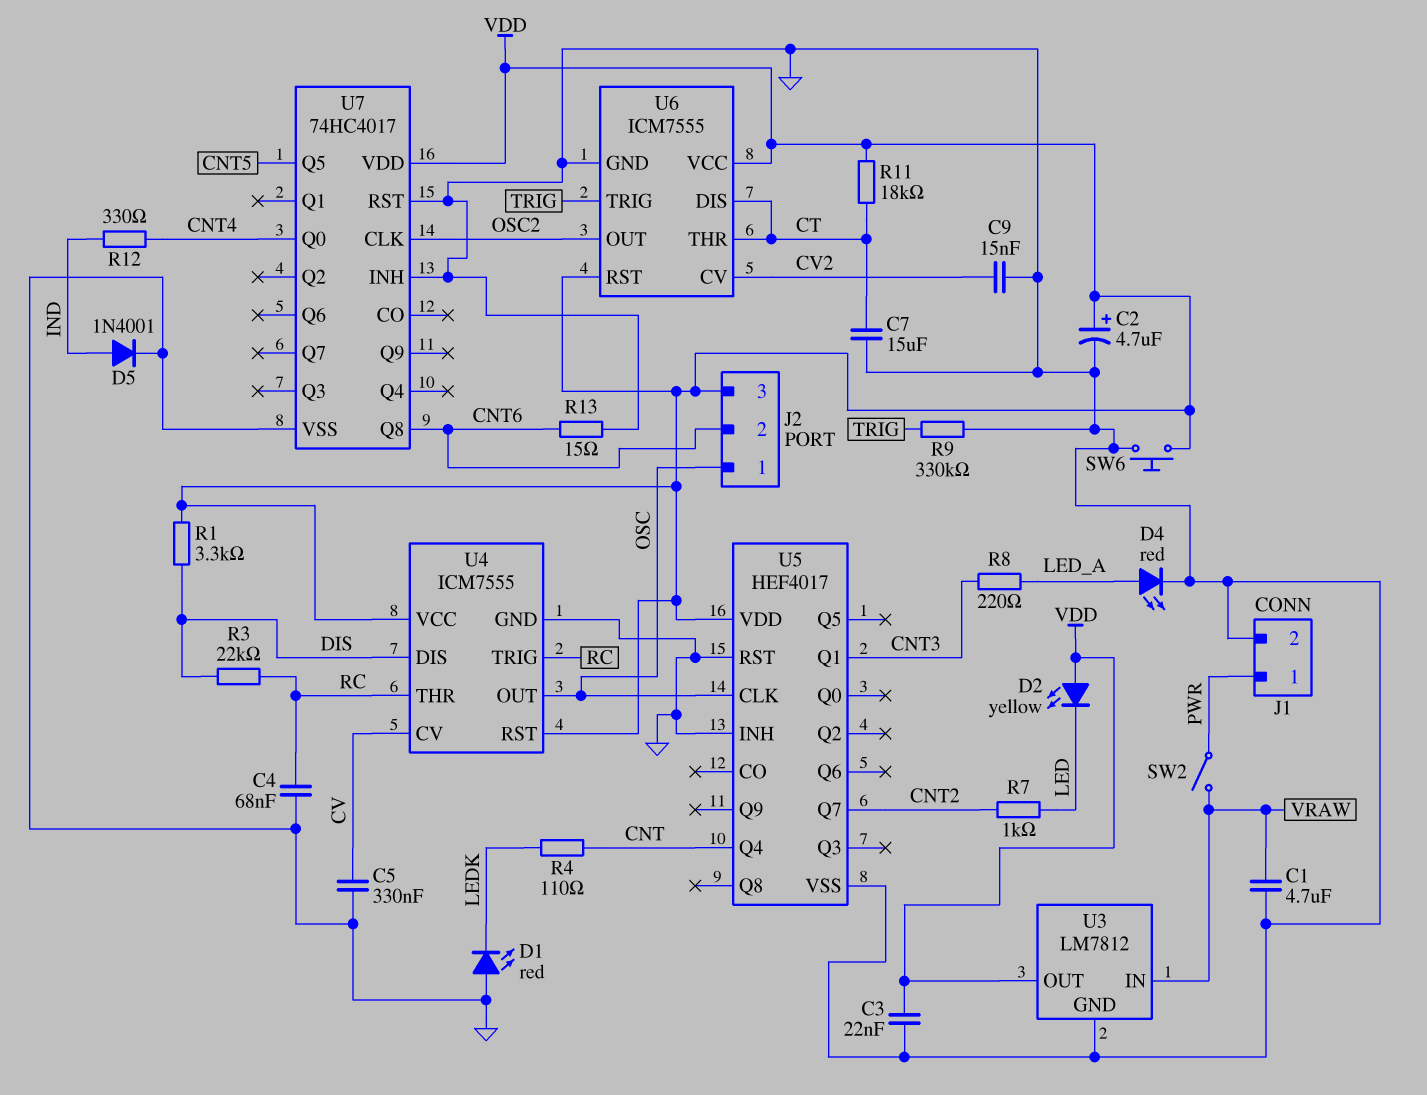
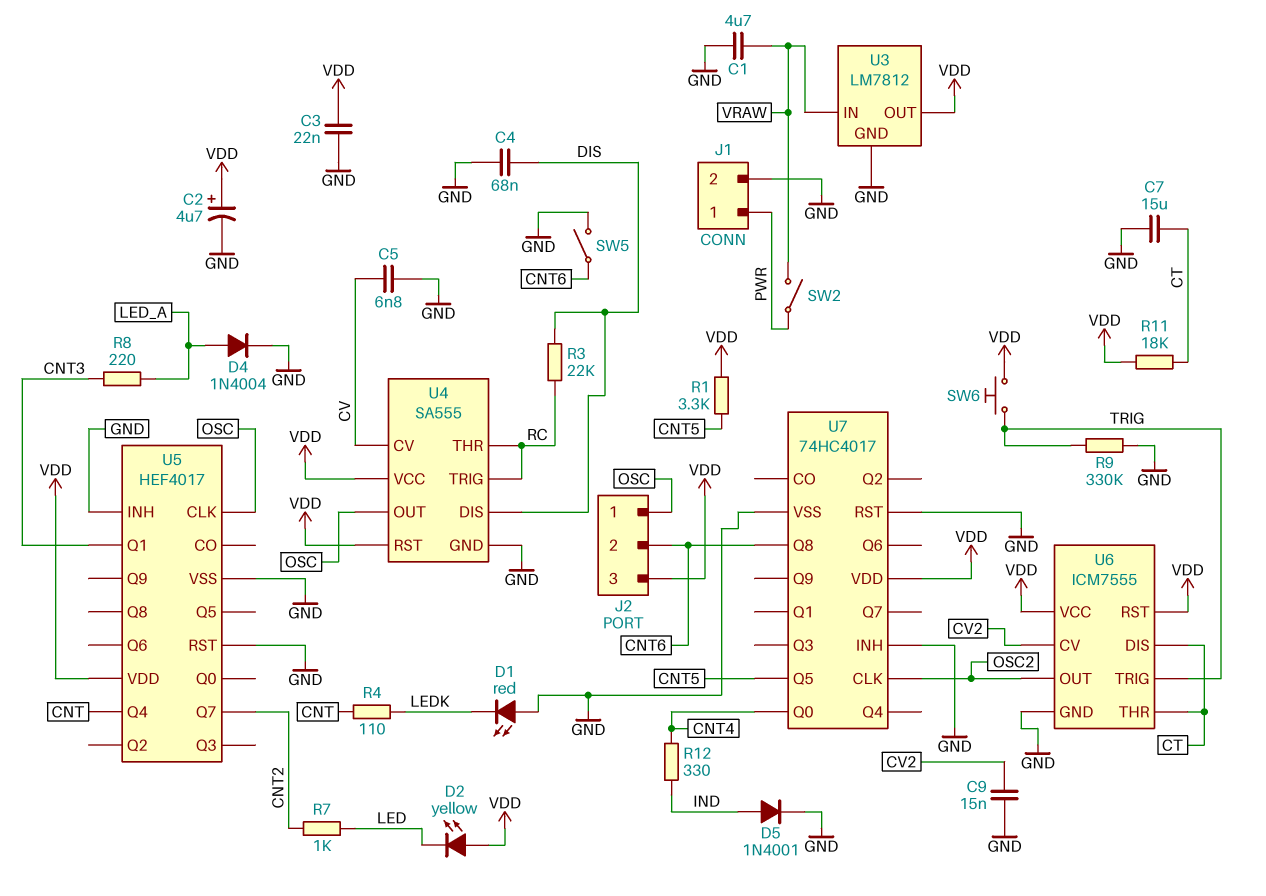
C4: 68nF (GND, RC) -> 68nF (DIS, GND)
C5: 330nF (CV, GND) -> 6.8nF (CV, GND)
D4: LED red (A LED_A, K GND) -> diode 1N4004 (A LED_A, K GND)
R1: 3.3k (DIS, VDD) -> 3.3k (CNT5, VDD)
R13: 15 (CNT6, GND) -> none
SW5: none -> switch (CNT6, GND)
SW6: button (GND, VDD) -> button (TRIG, VDD)
U4: ICM7555 -> SA555

